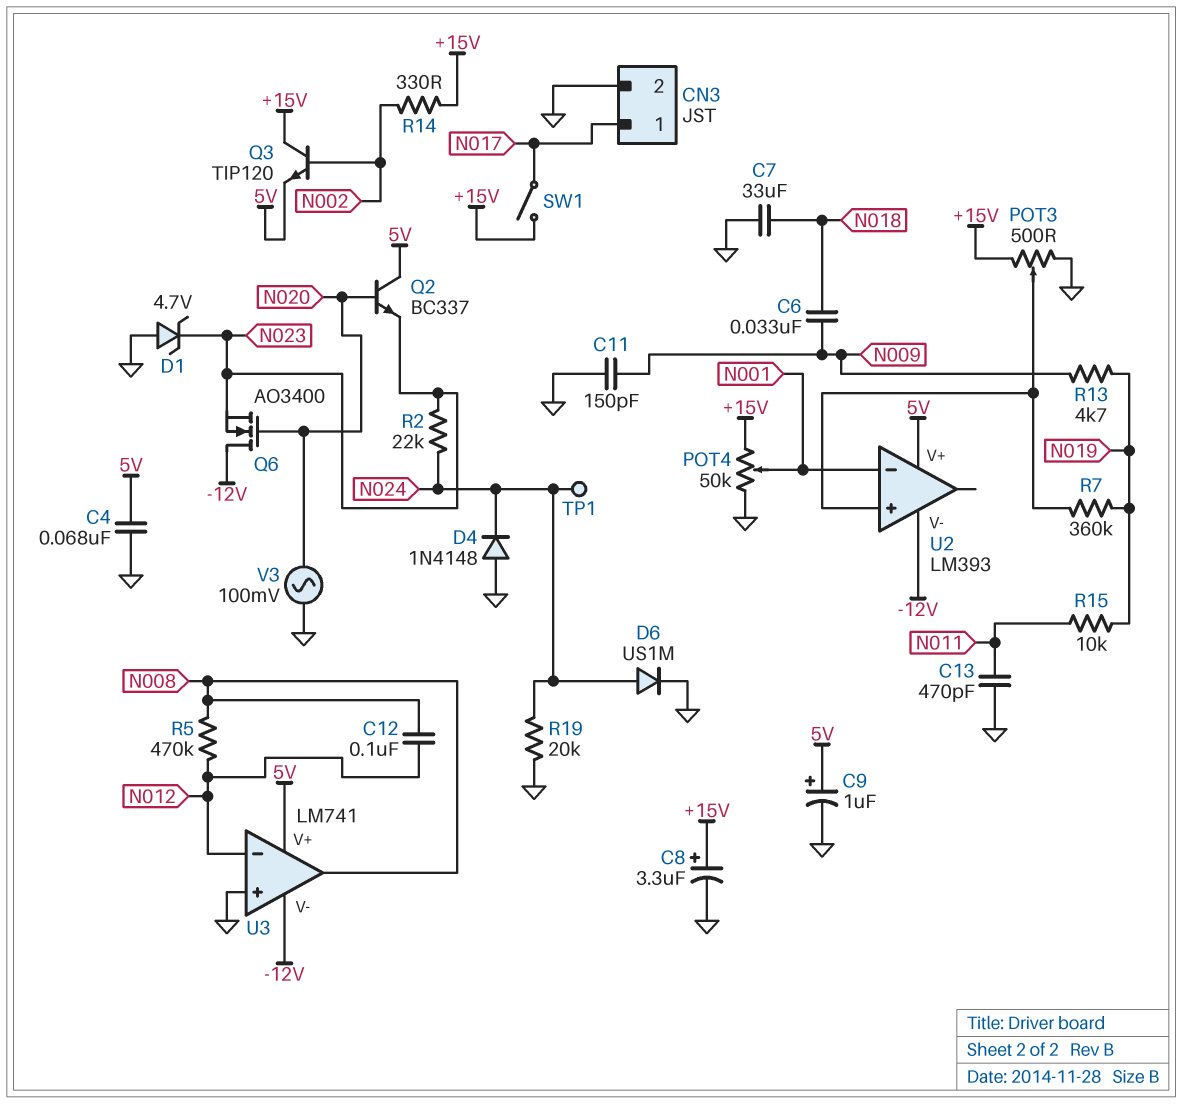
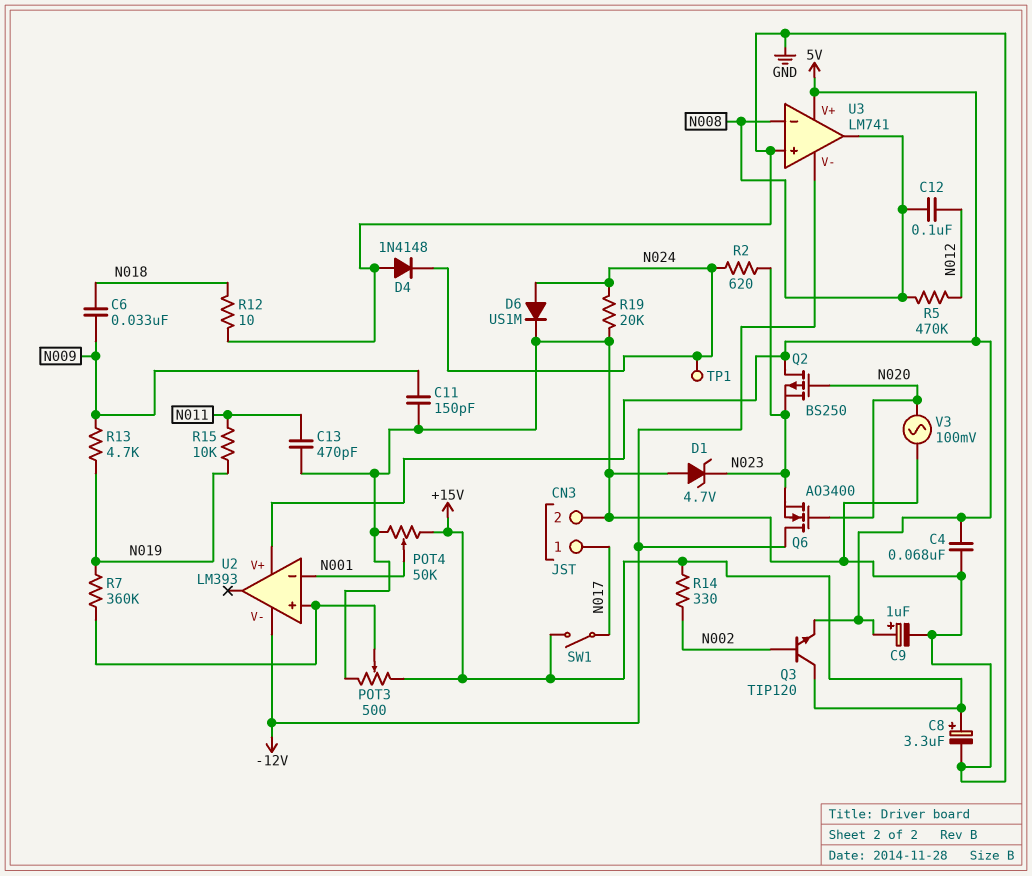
C7: 33uF (GND, N018) -> none
Q2: NPN BC337 (B N020, C 5V, E N023) -> PMOS BS250 (G N020, D 5V, S N023)
R2: 22k (N023, N024) -> 620 (N023, N024)
R12: none -> 10 (GND, N018)
U3 pin in-: N012 -> N008

